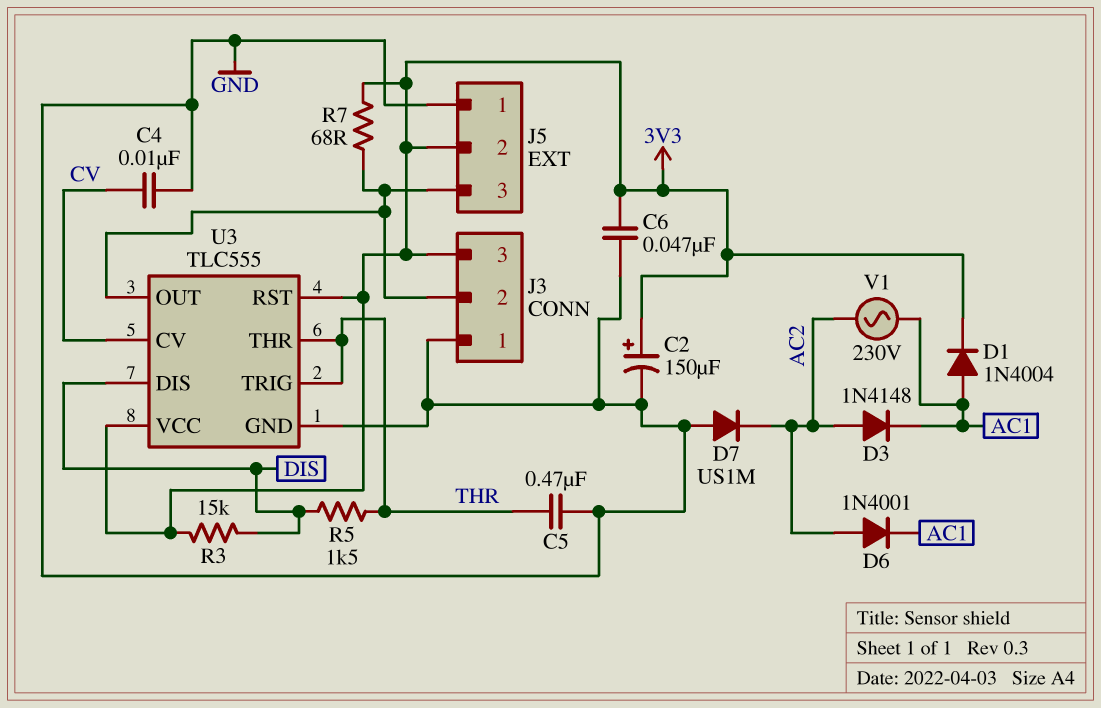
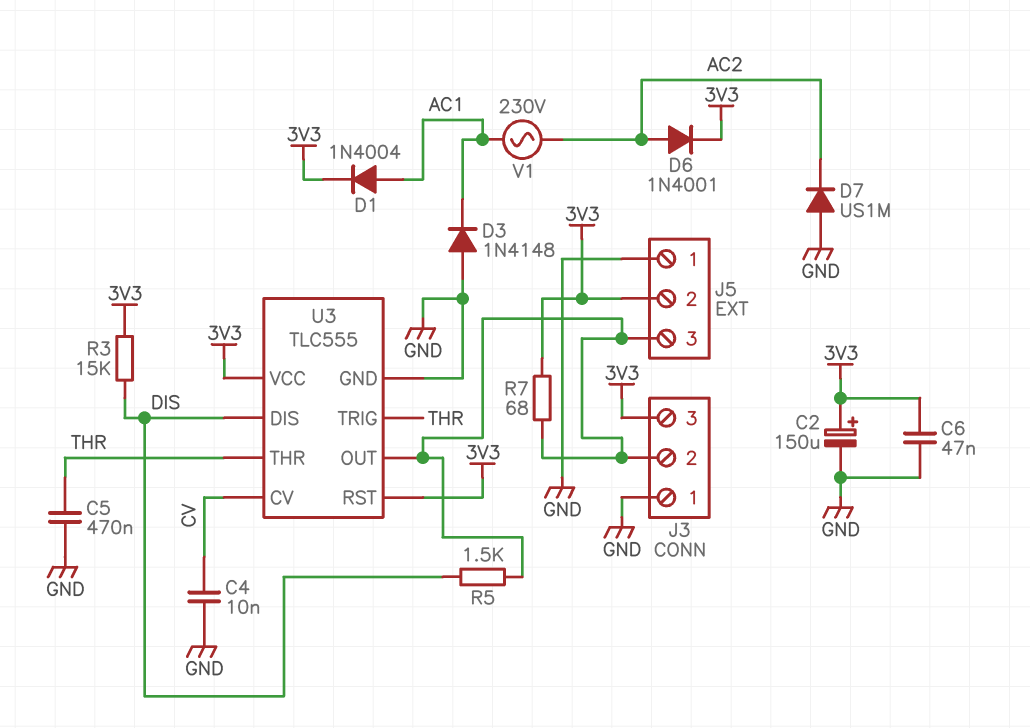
D3: diode 1N4148 (A AC2, K AC1) -> diode 1N4148 (A GND, K AC1)
D6: diode 1N4001 (A AC2, K AC1) -> diode 1N4001 (A AC2, K 3V3)
R5: 1.5k (DIS, THR) -> 1.5k (DIS, J3/2)

